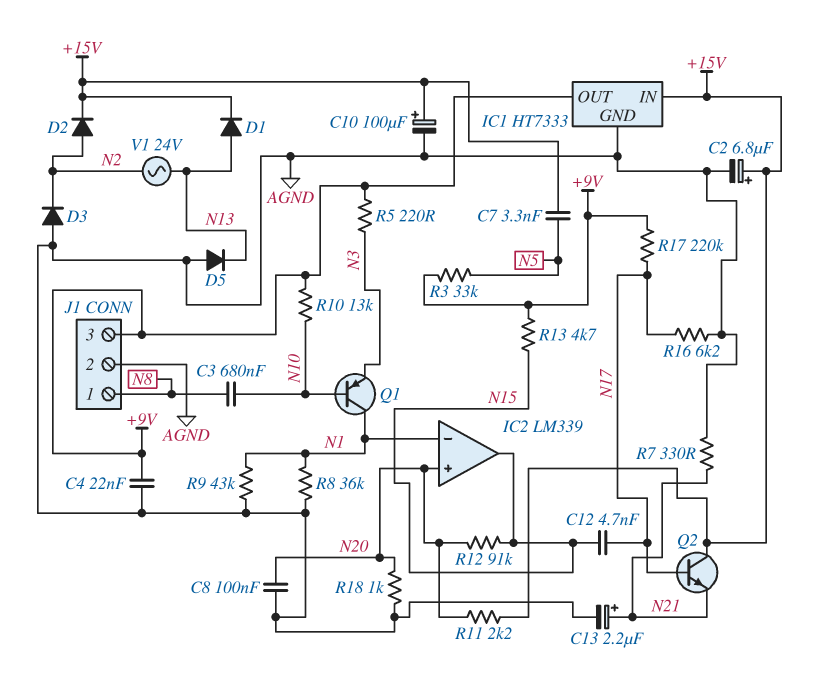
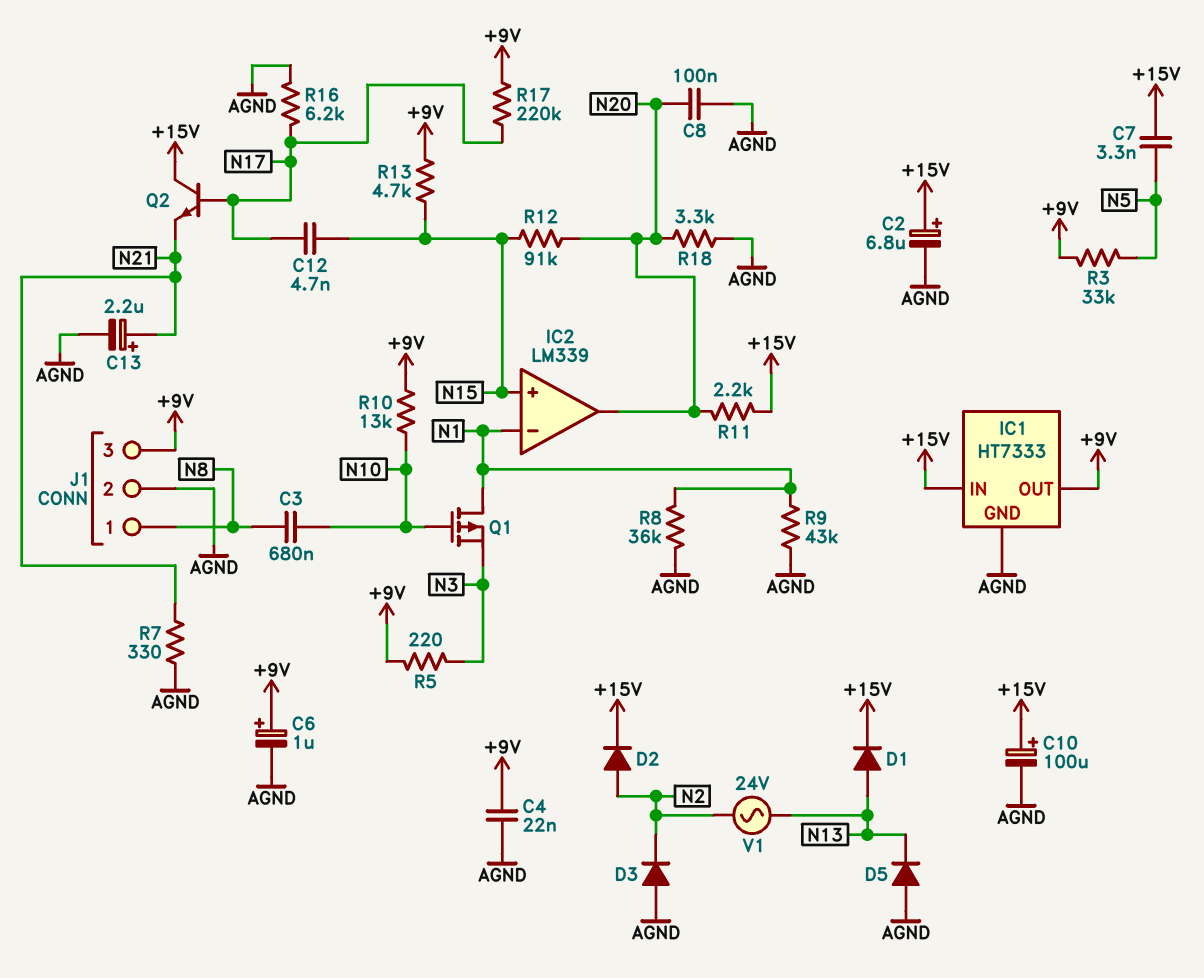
C6: none -> 1uF (plus +9V, minus AGND)
IC2 pin in+: N20 -> N15
IC2 pin out: N15 -> N20
Q1: PNP (B N10, C N1, E N3) -> PMOS (G N10, D N1, S N3)
R18: 1k (AGND, N20) -> 3.3k (AGND, N20)

